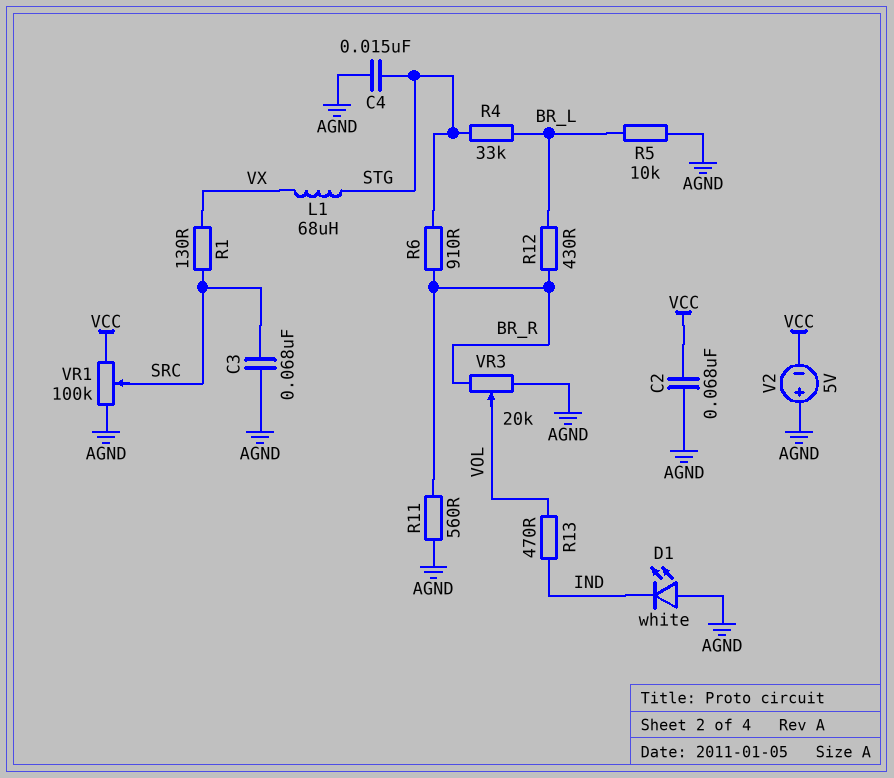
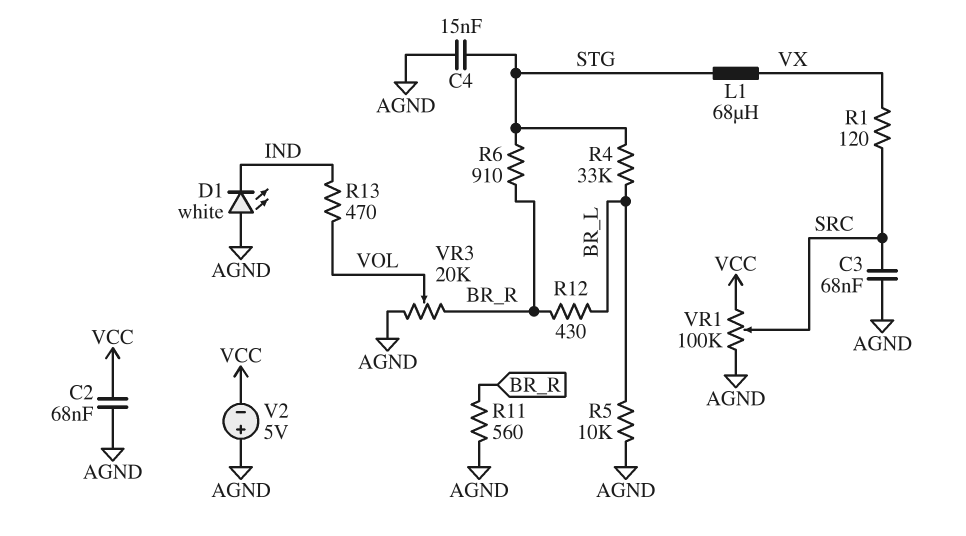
R1: 130 (SRC, VX) -> 120 (SRC, VX)

